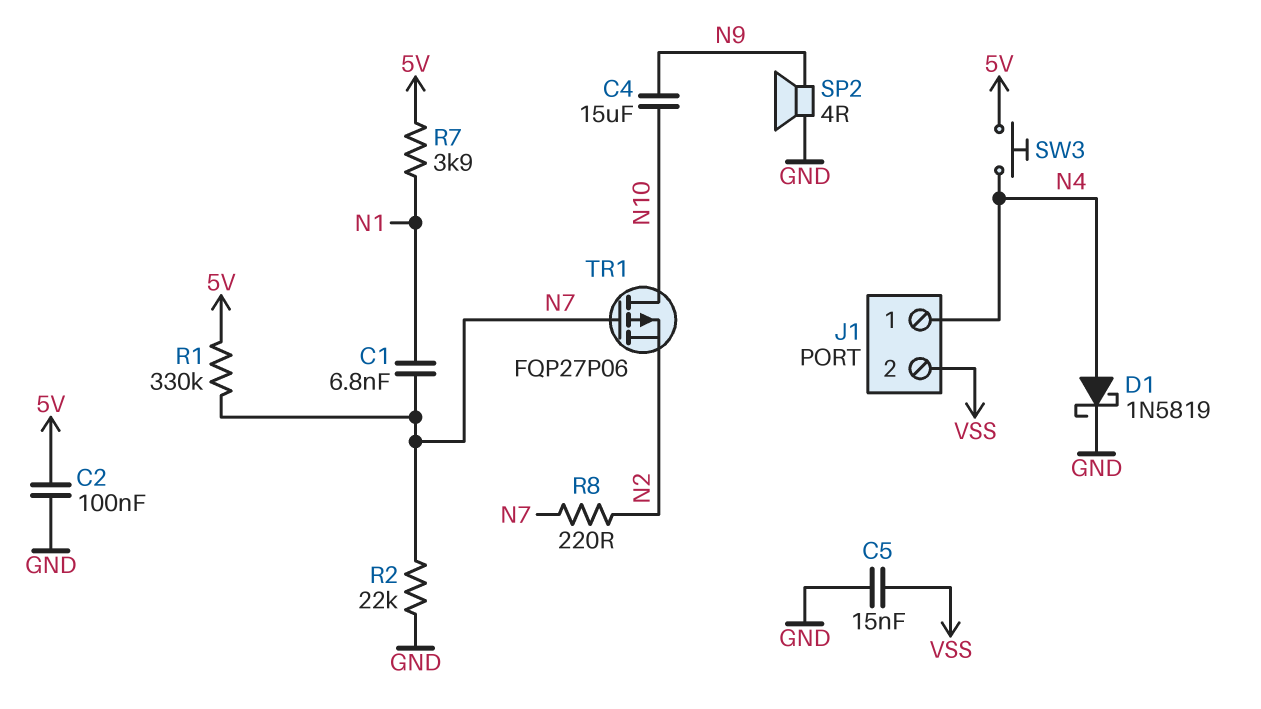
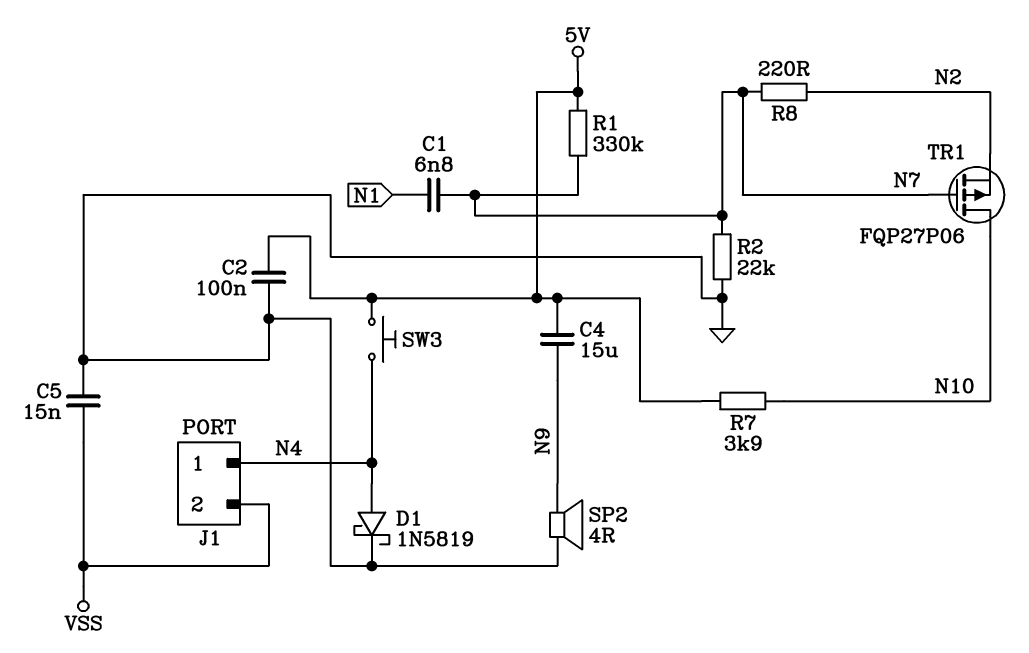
C4: 15uF (N9, N10) -> 15uF (5V, N9)
R7: 3.9k (5V, N1) -> 3.9k (5V, N10)

